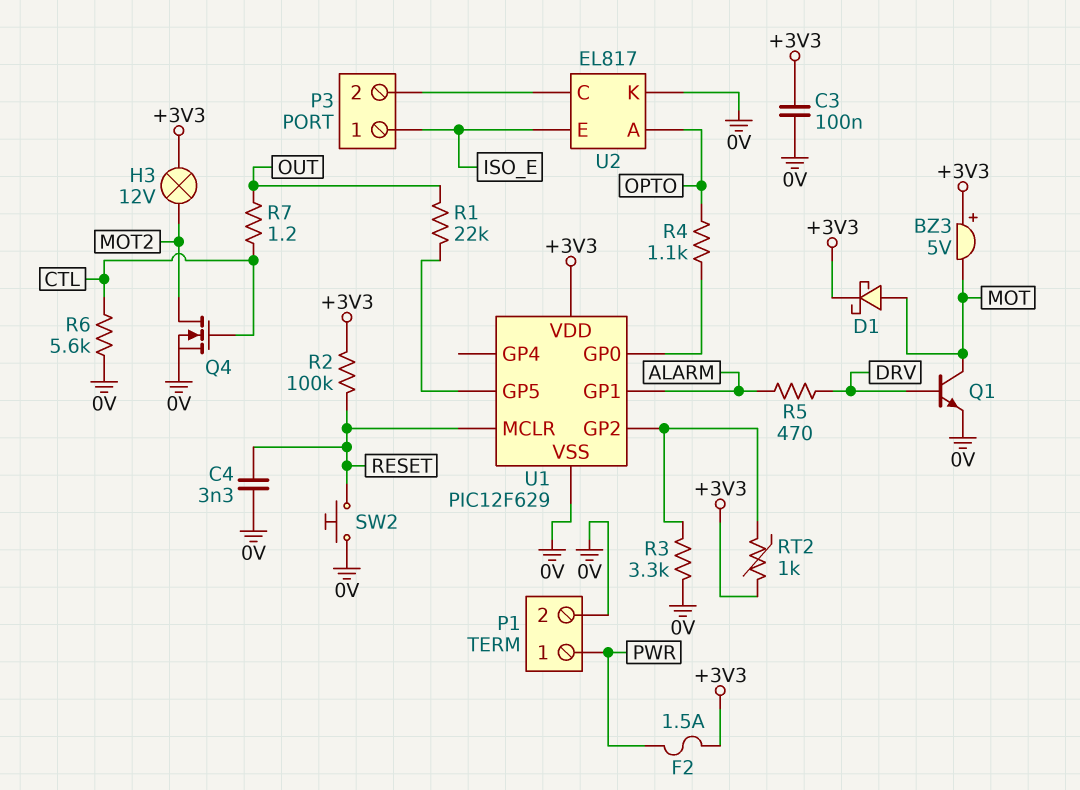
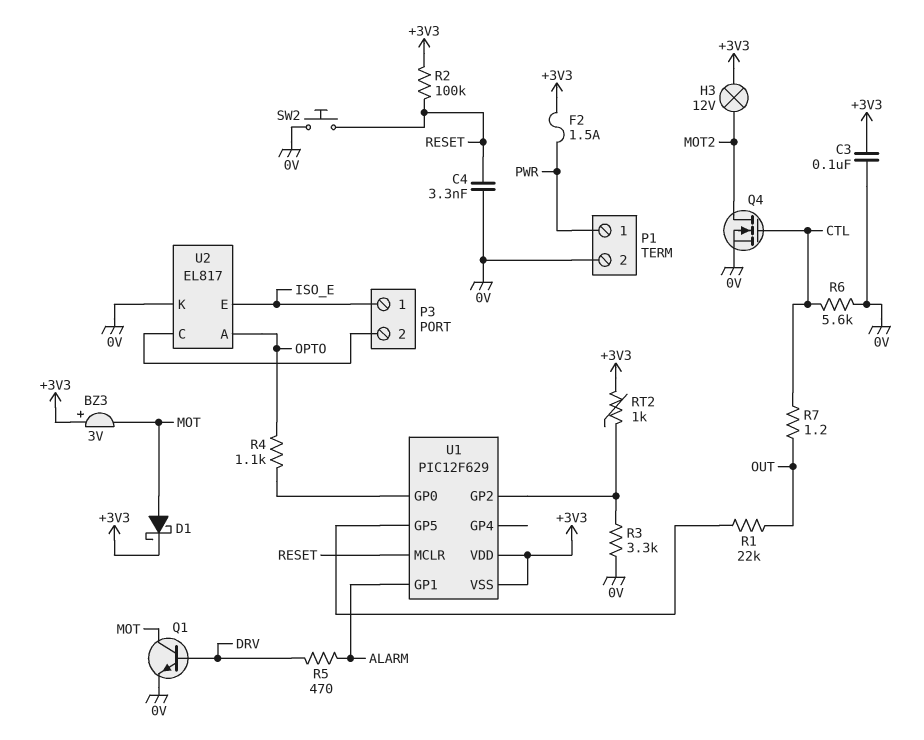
BZ3: buzzer 5V (plus +3V3, minus MOT) -> buzzer 3V (plus +3V3, minus MOT)
U1 pin VSS: 0V -> +3V3

